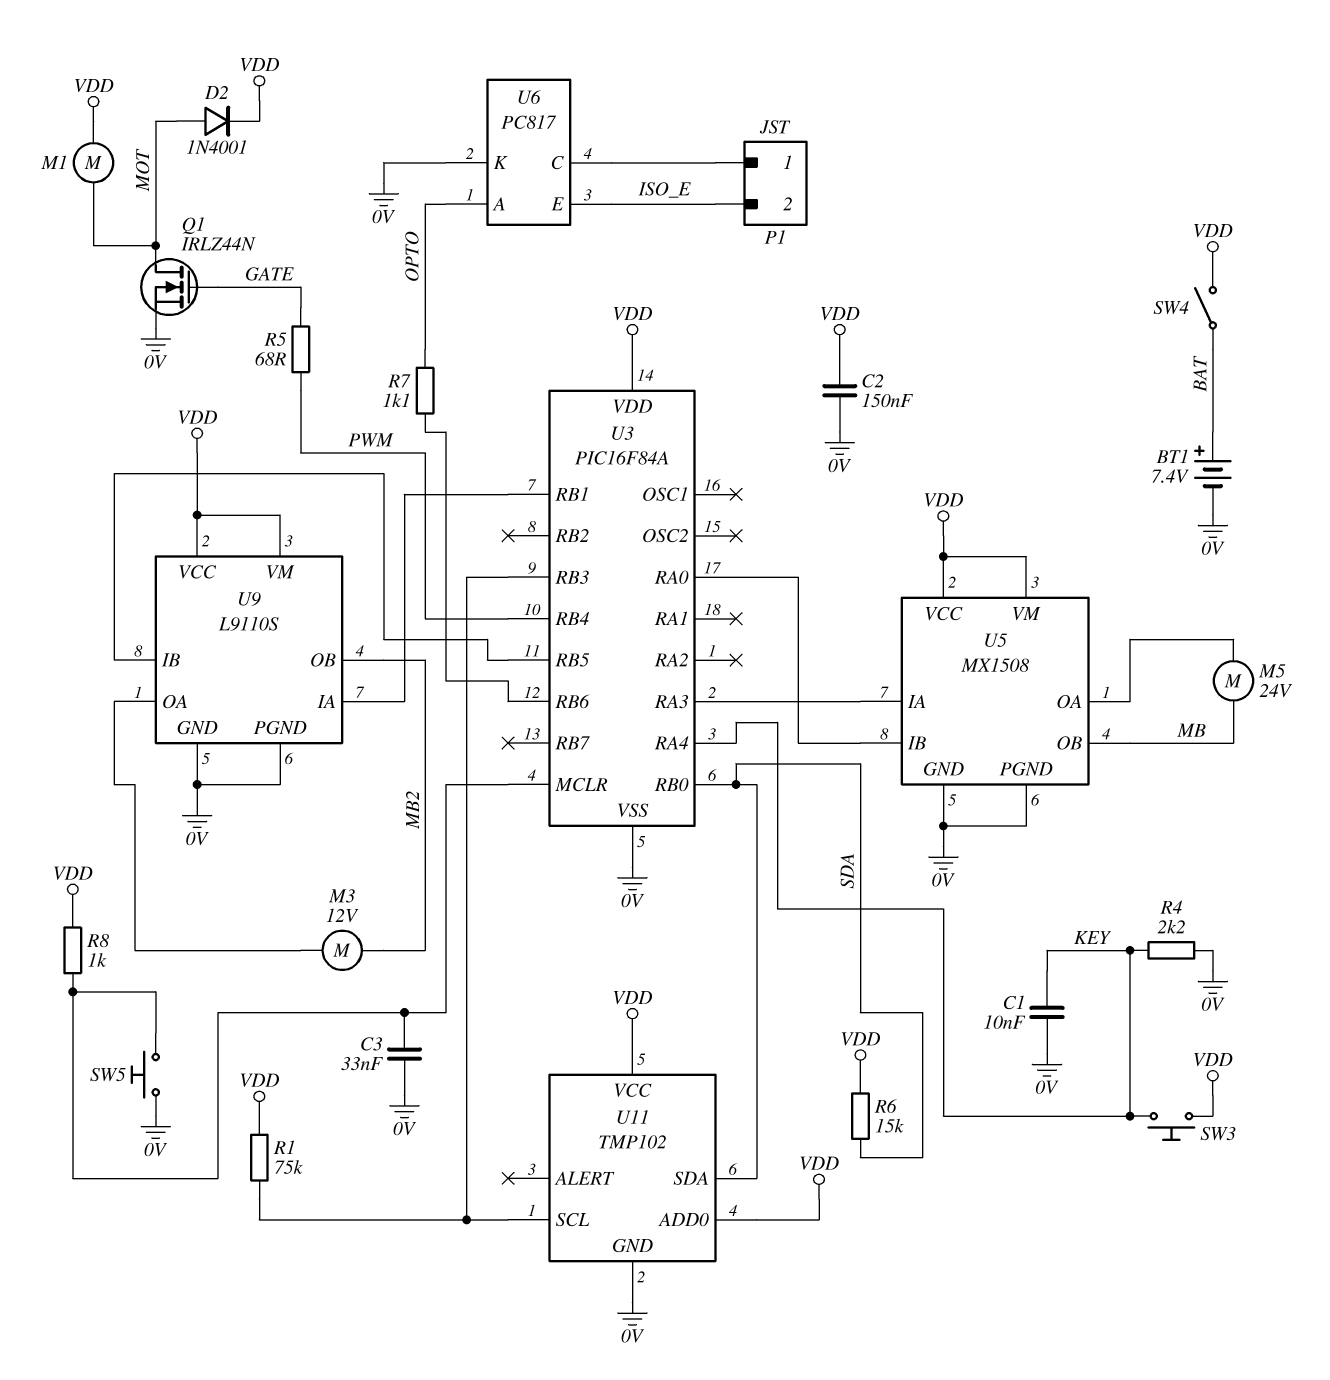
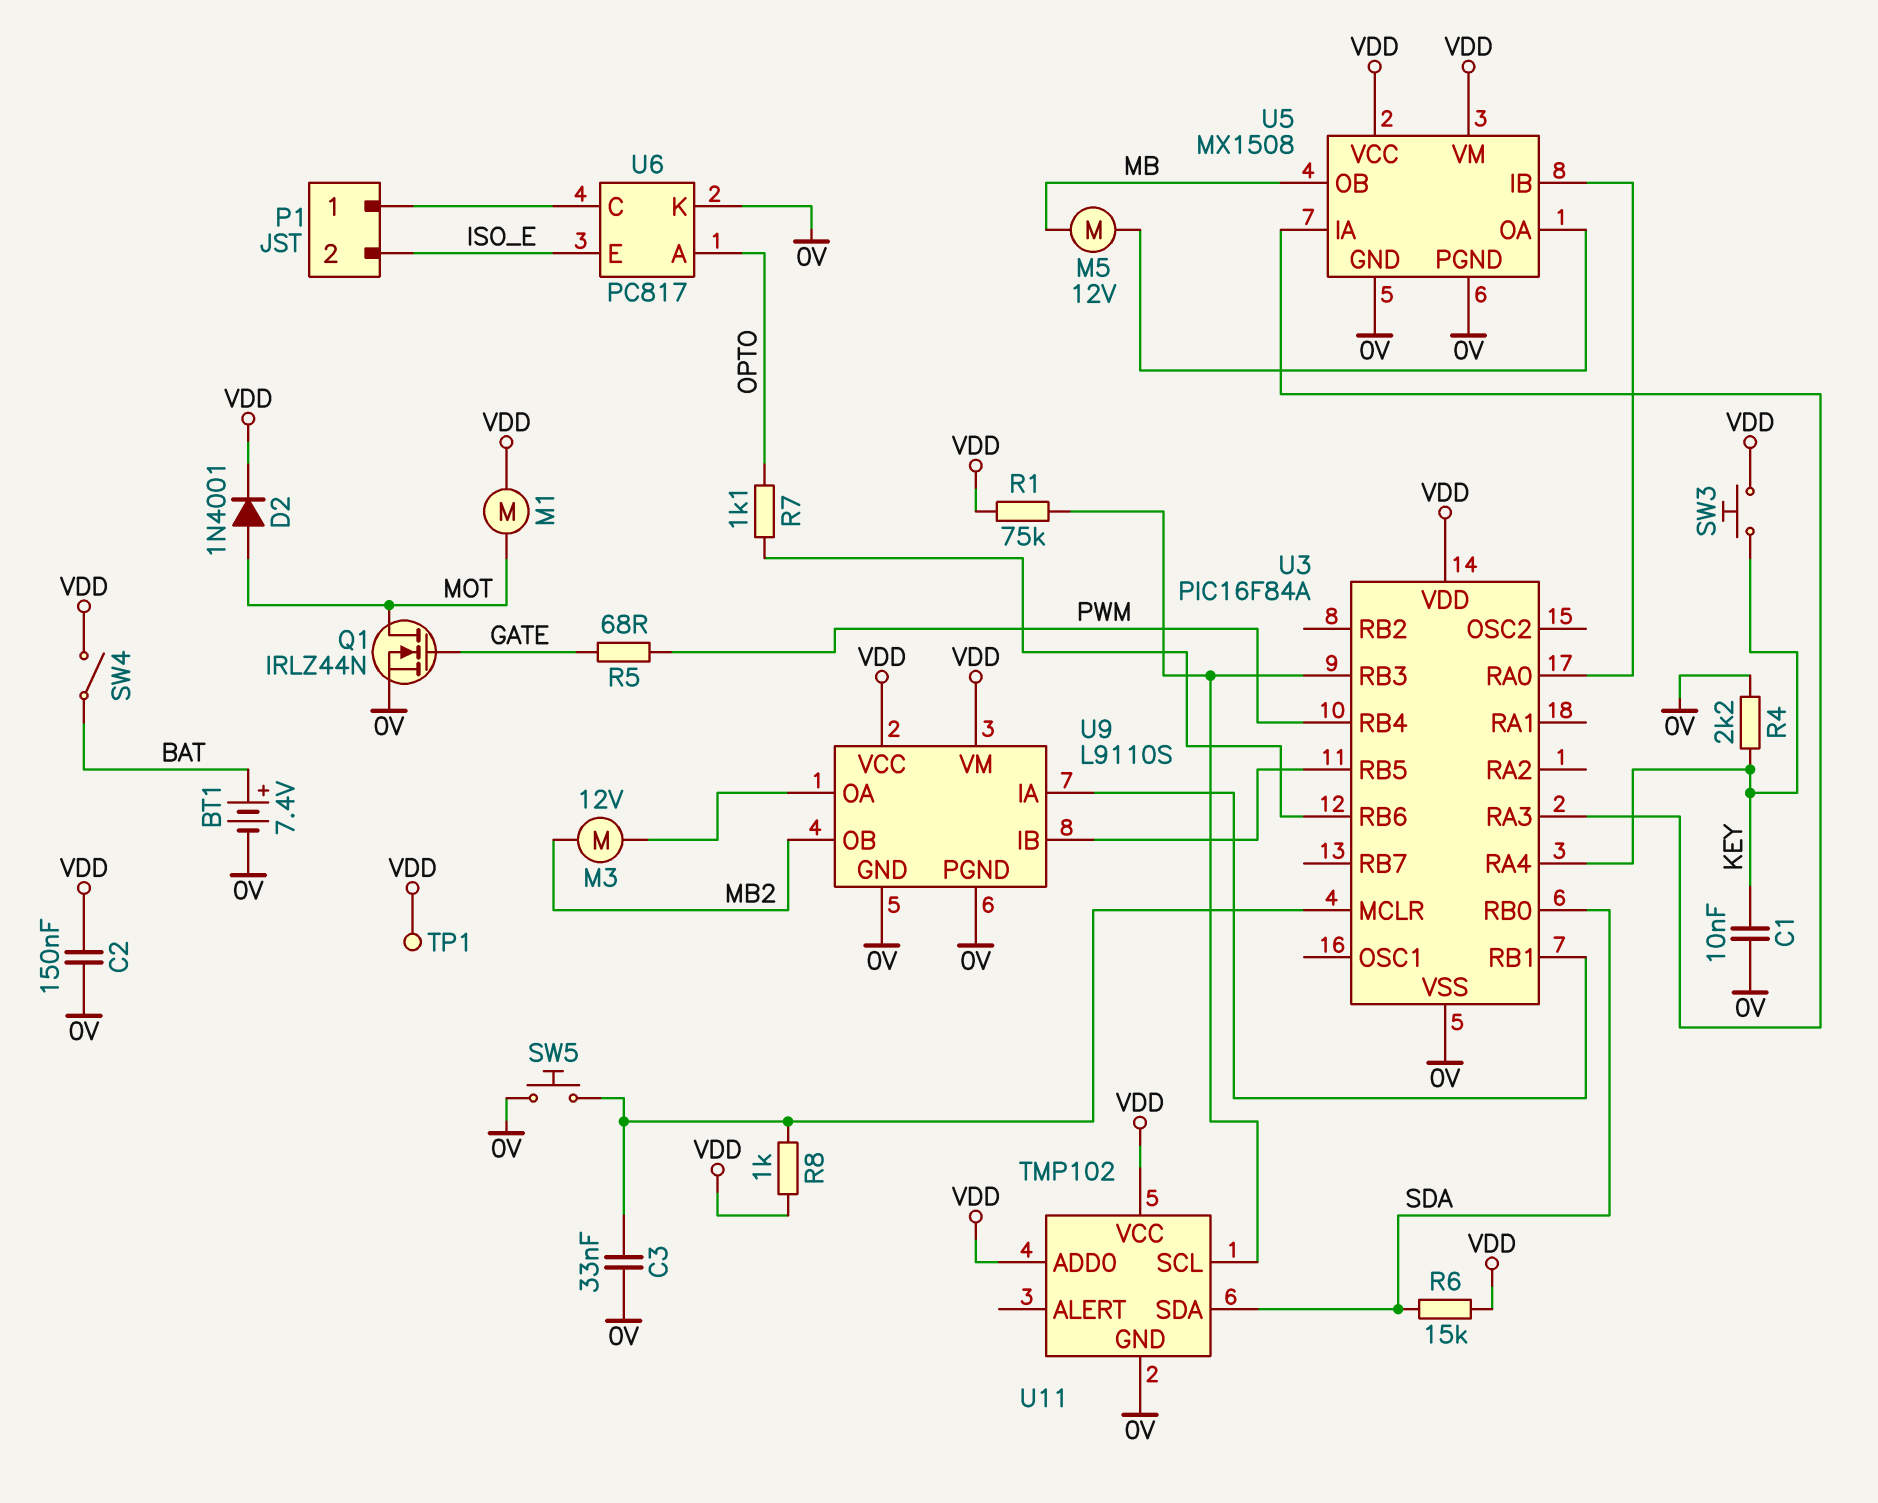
M5: motor 24V (MB, U5/OA) -> motor 12V (MB, U5/OA)
TP1: none -> test point (VDD)

